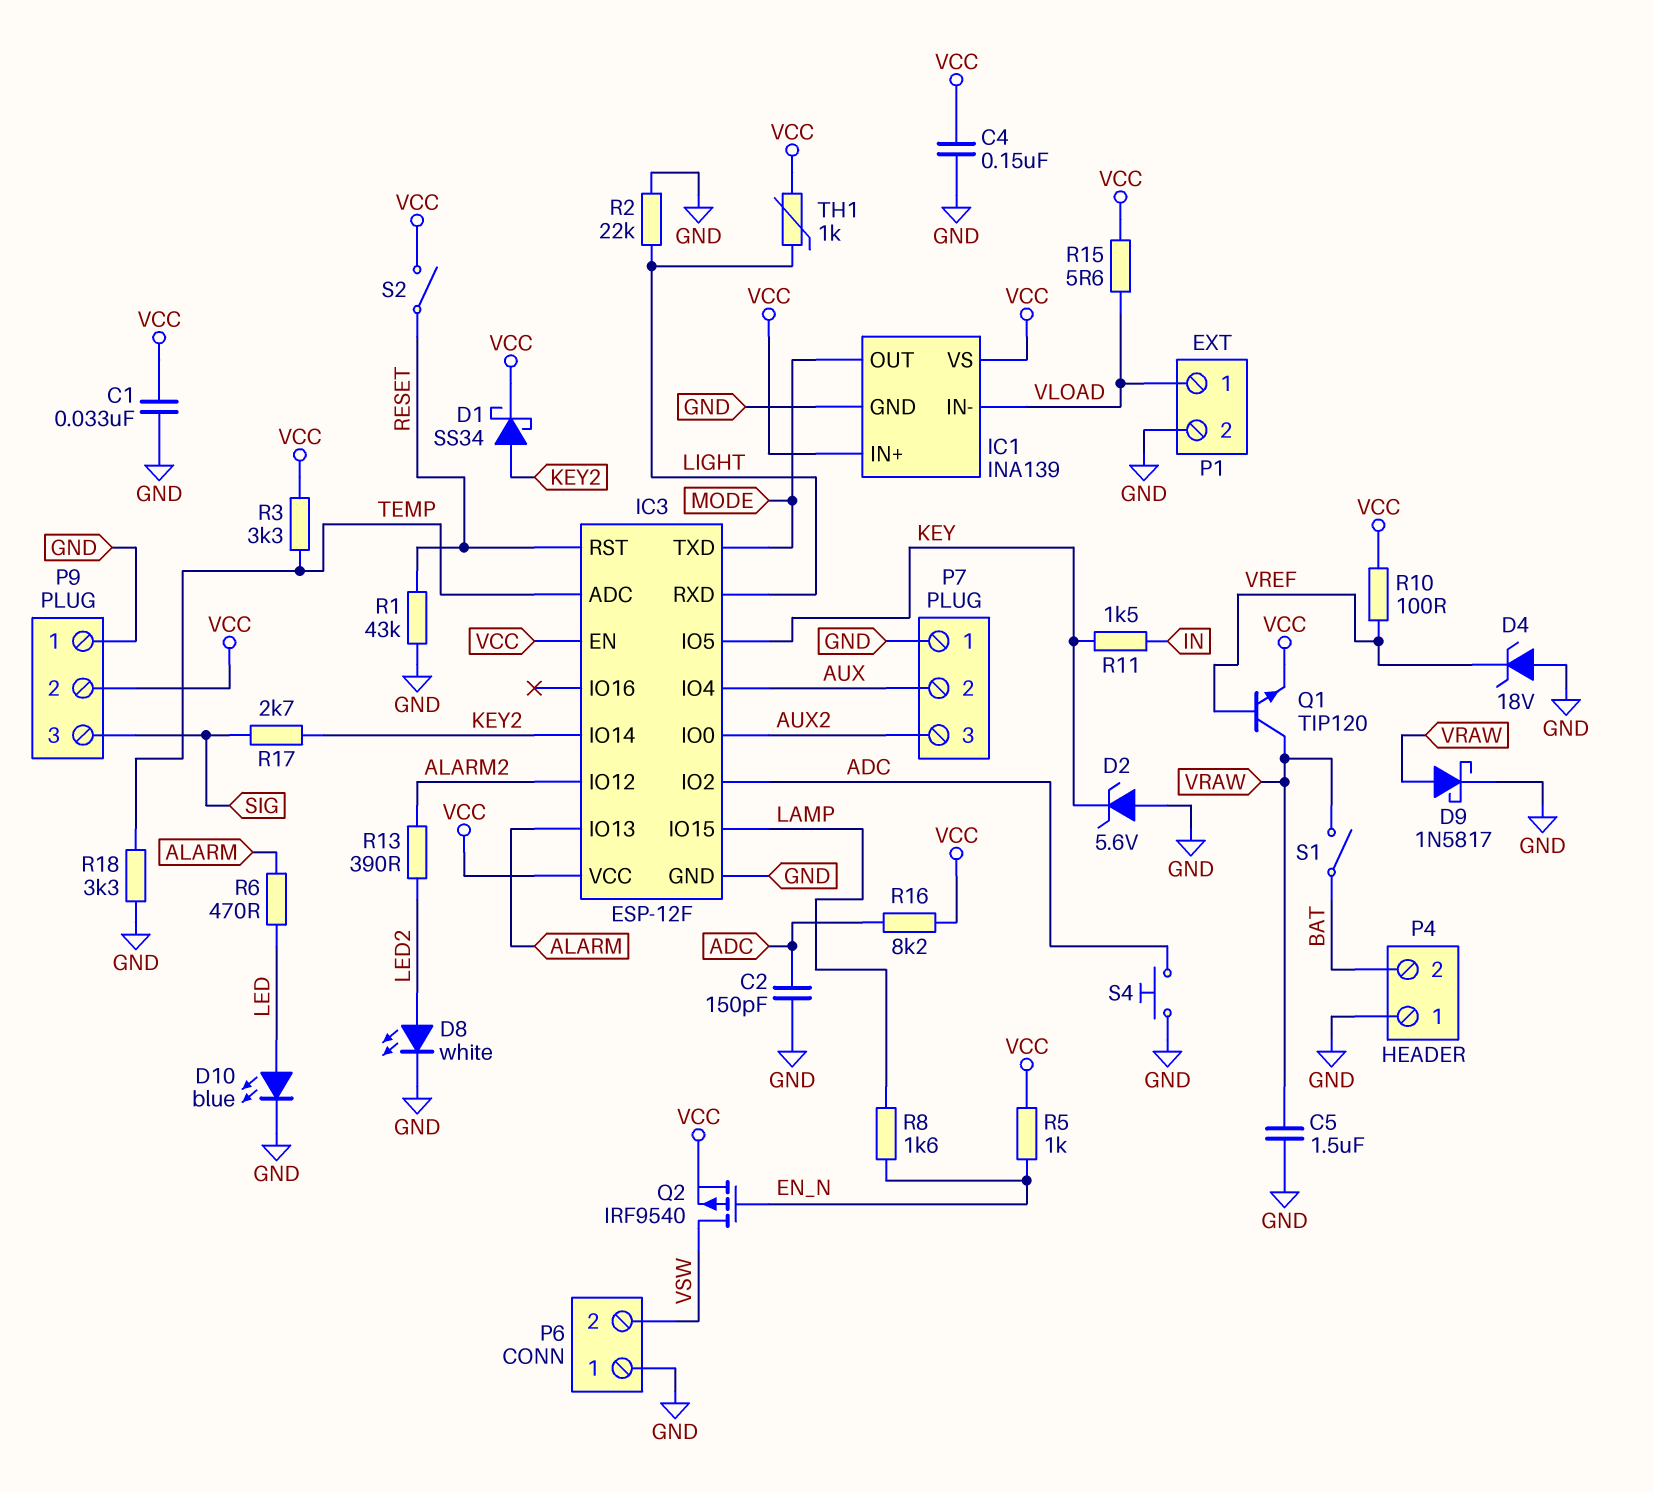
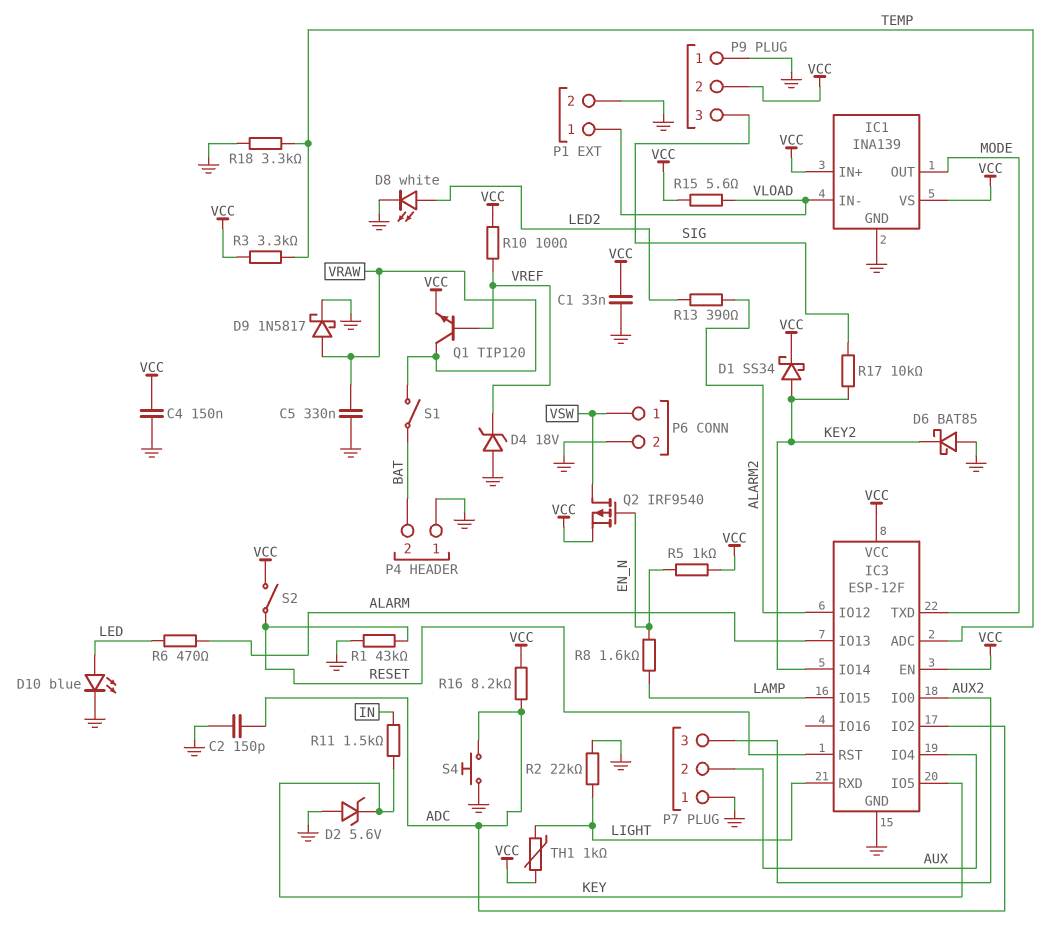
C5: 1.5uF (GND, VRAW) -> 330nF (GND, VRAW)
D6: none -> schottky BAT85 (A GND, K KEY2)
P6 pin 1: GND -> VSW
P6 pin 2: VSW -> GND
R17: 2.7k (KEY2, SIG) -> 10k (KEY2, SIG)

